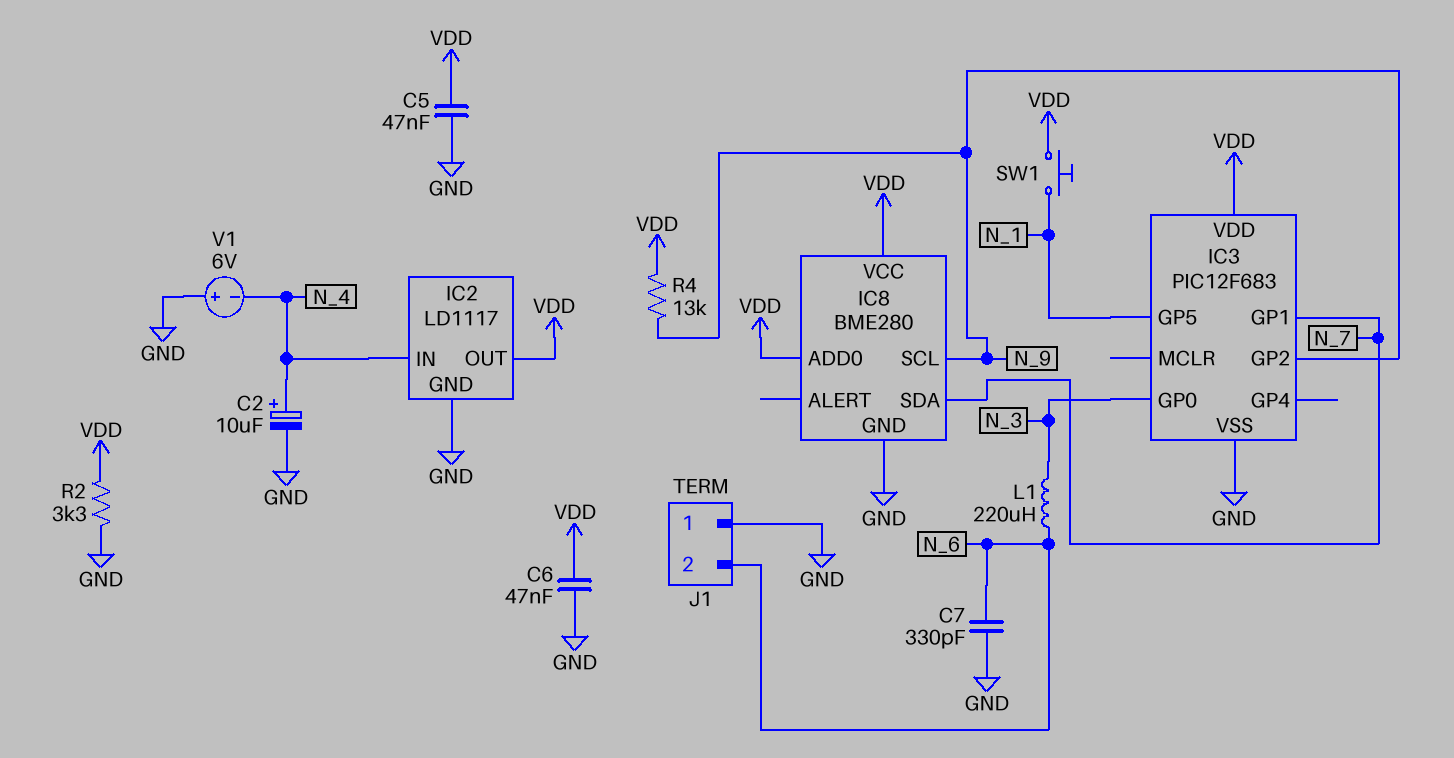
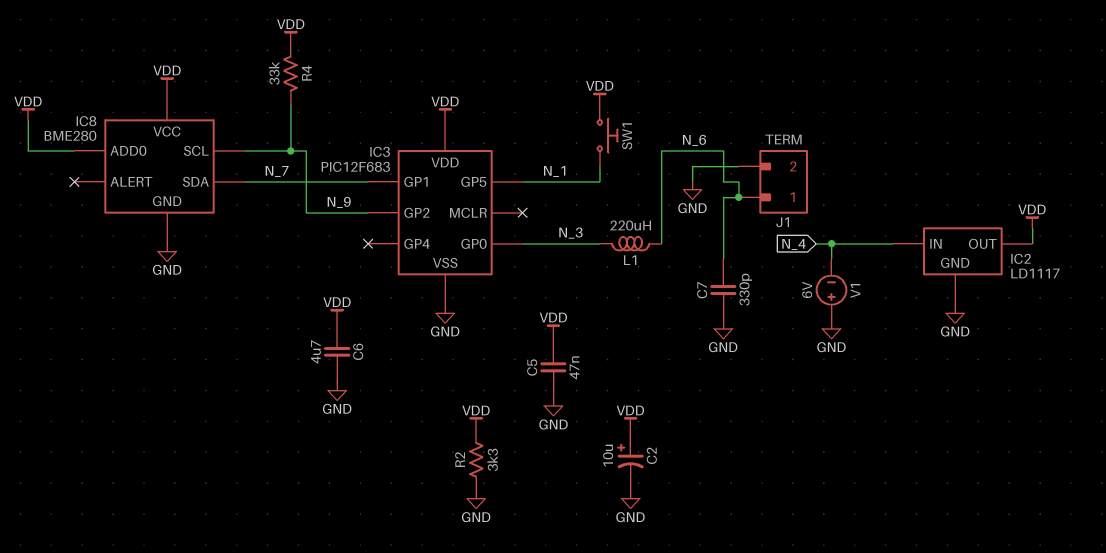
C2: 10uF (plus N_4, minus GND) -> 10uF (plus VDD, minus GND)
C6: 47nF (GND, VDD) -> 4.7uF (GND, VDD)
J1 pin 1: GND -> N_6
J1 pin 2: N_6 -> GND
R4: 13k (N_9, VDD) -> 33k (N_9, VDD)

